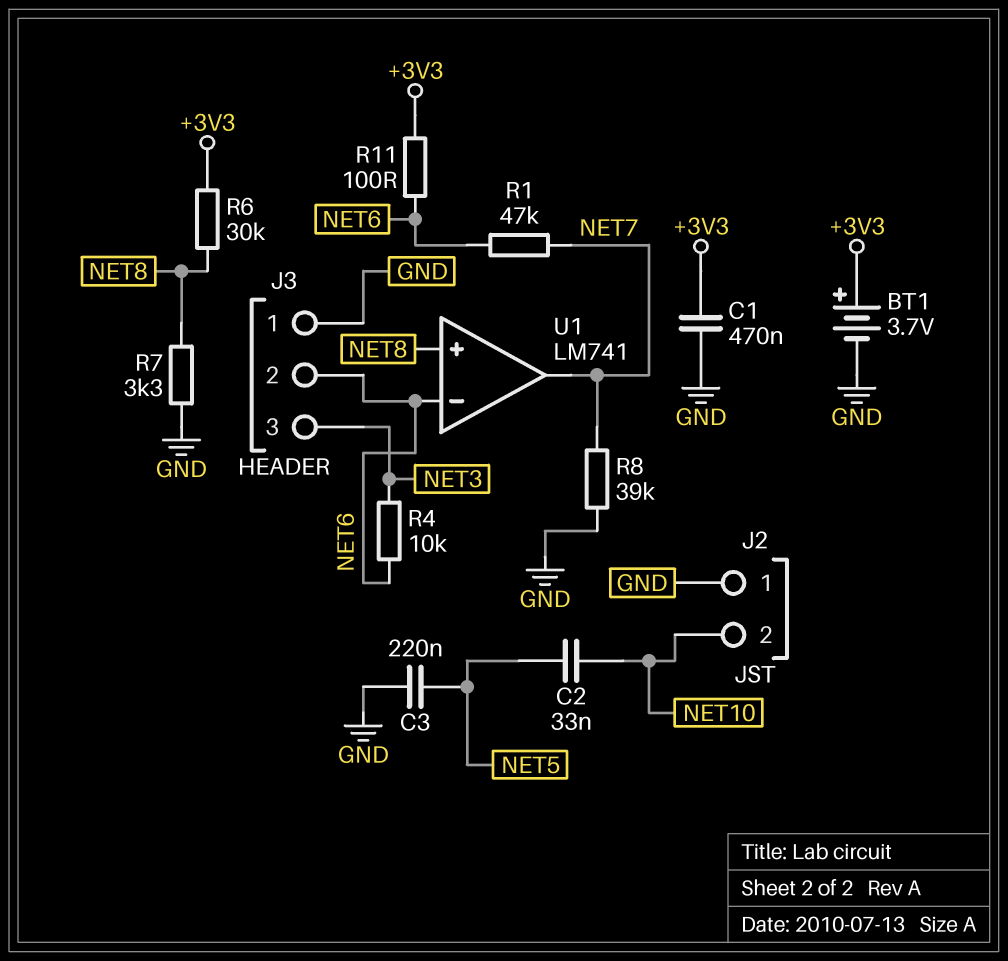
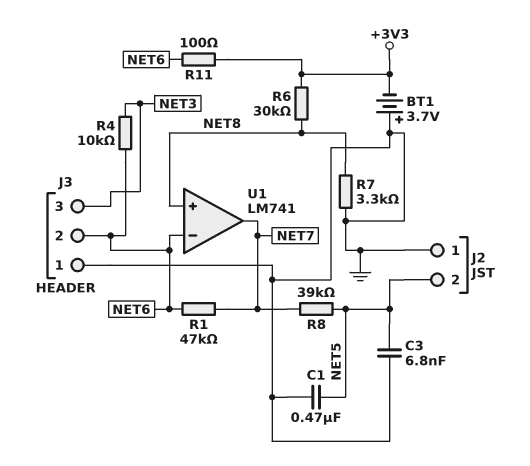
BT1: 3.7V (plus +3V3, minus GND) -> 3.7V (plus GND, minus +3V3)
C1: 470nF (+3V3, GND) -> 470nF (GND, NET5)
C2: 33nF (NET5, NET10) -> none
C3: 220nF (GND, NET5) -> 6.8nF (GND, NET5)
J2 pin 2: NET10 -> NET5
R8: 39k (GND, NET7) -> 39k (NET5, NET7)

